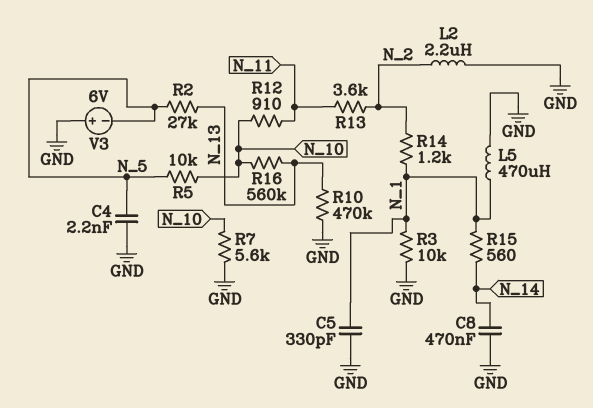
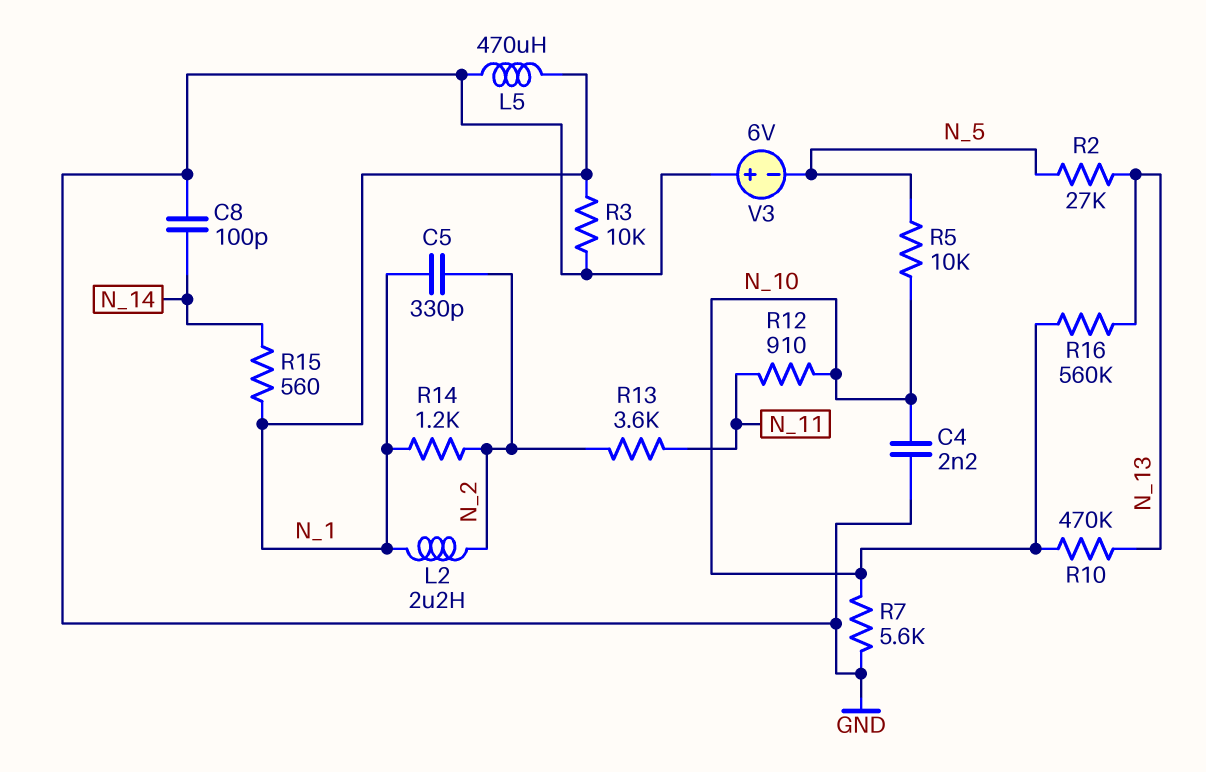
C4: 2.2nF (GND, N_5) -> 2.2nF (GND, N_10)
C5: 330pF (GND, N_1) -> 330pF (N_1, N_2)
C8: 470nF (GND, N_14) -> 100pF (GND, N_14)
L2: 2.2uH (GND, N_2) -> 2.2uH (N_1, N_2)
R10: 470k (GND, N_13) -> 470k (N_10, N_13)

